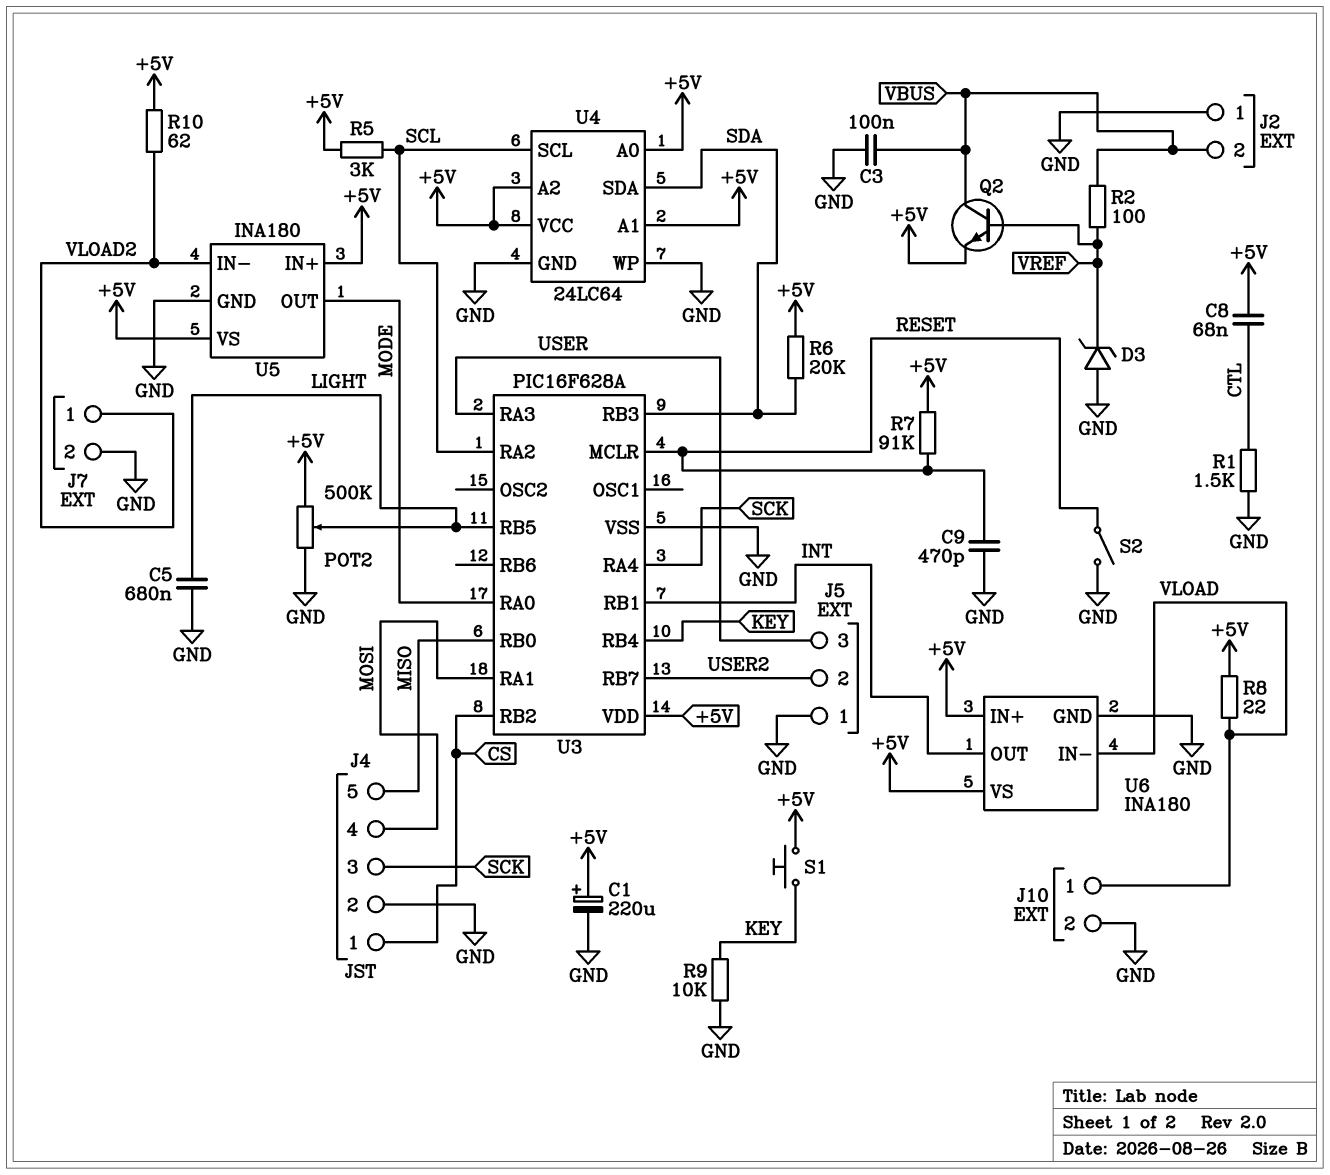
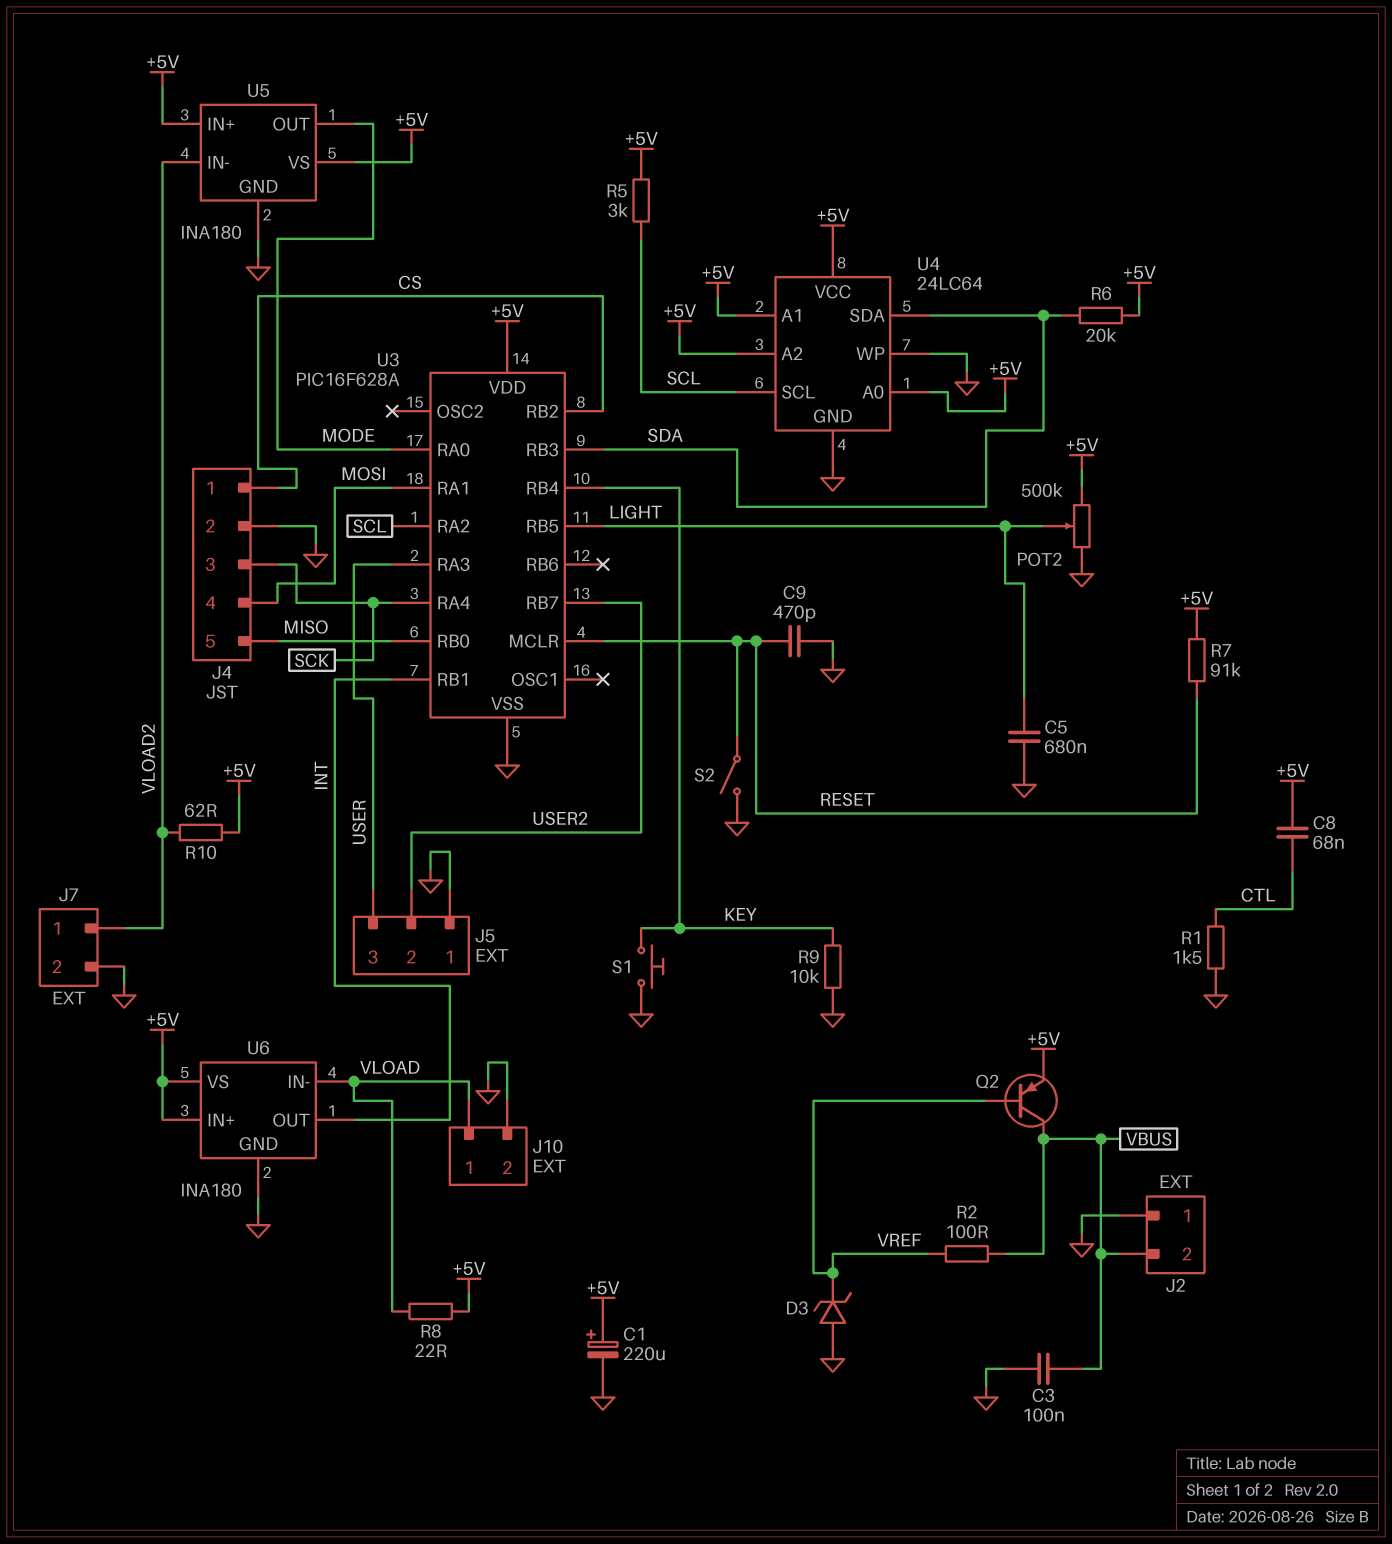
Q2: NPN (B VREF, C VBUS, E +5V) -> PNP (B VREF, C VBUS, E +5V)
S1: button (+5V, KEY) -> button (GND, KEY)

